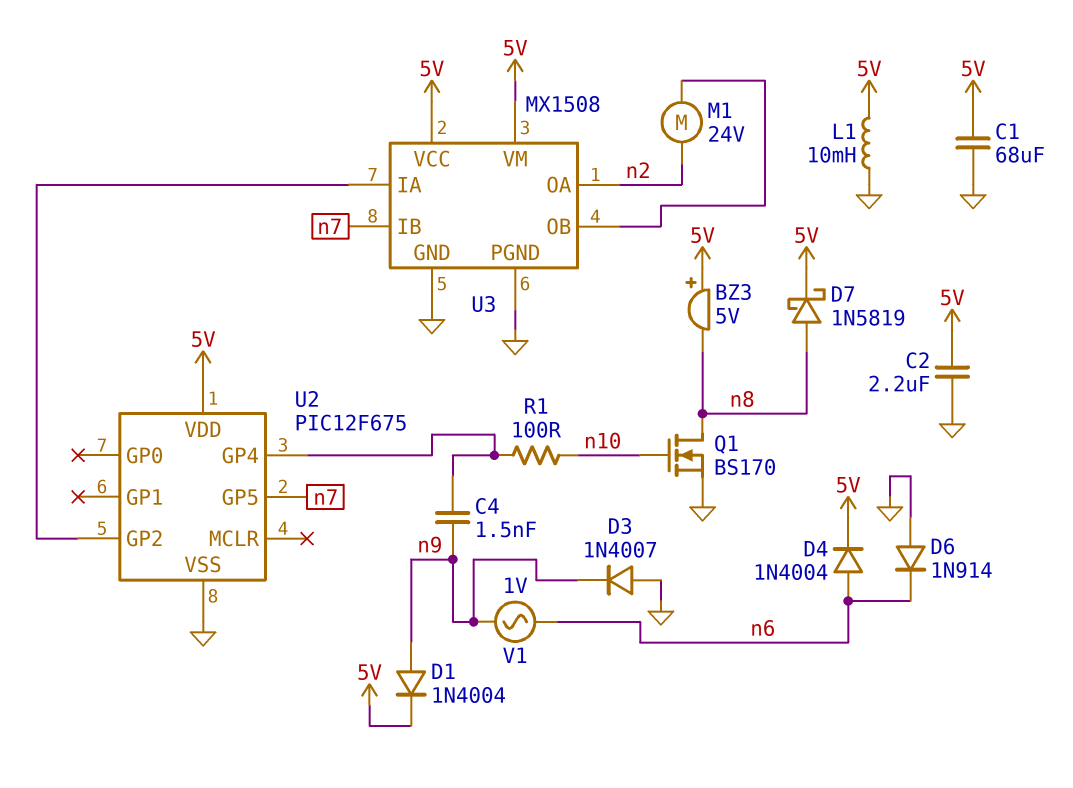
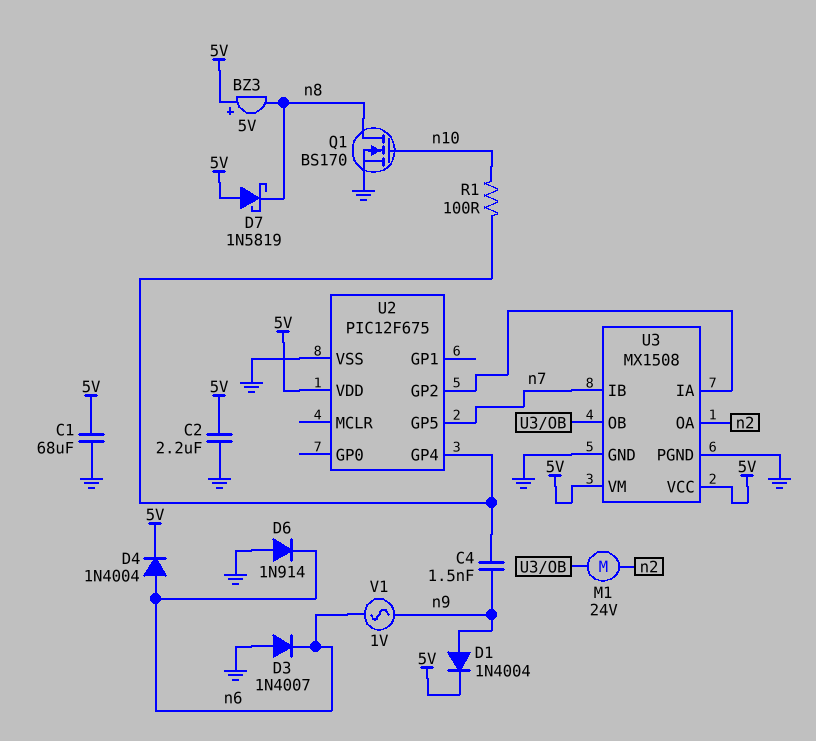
D3: diode 1N4007 (A GND, K n9) -> diode 1N4007 (A GND, K n6)
D7: schottky 1N5819 (A n8, K 5V) -> schottky 1N5819 (A 5V, K n8)
L1: 10mH (5V, GND) -> none

